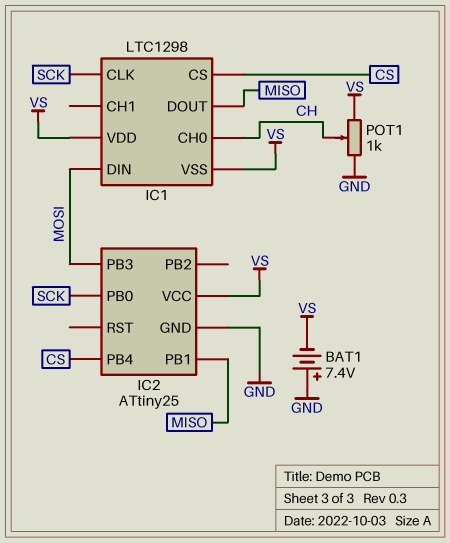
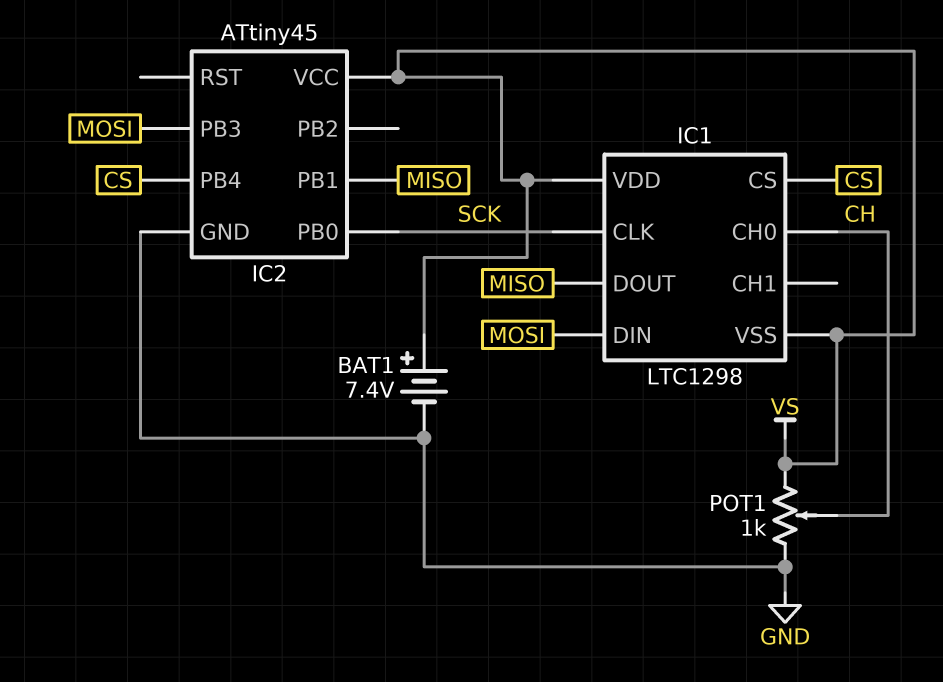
BAT1: 7.4V (plus GND, minus VS) -> 7.4V (plus VS, minus GND)
IC2: ATtiny25 -> ATtiny45

